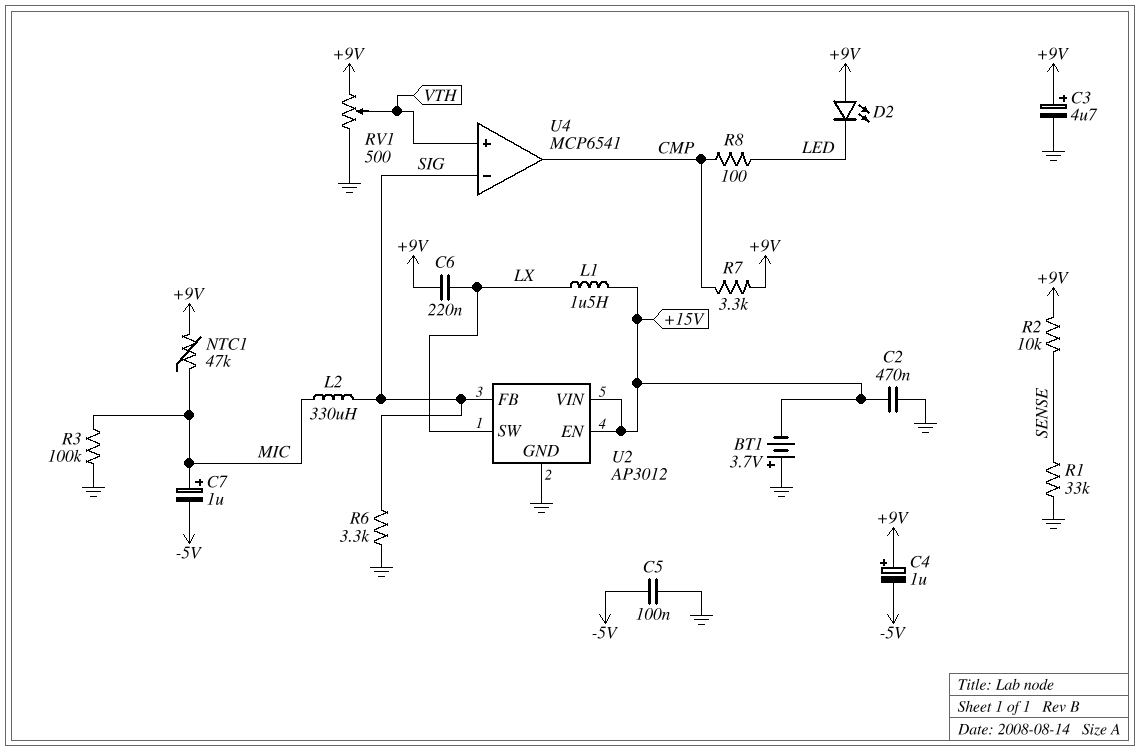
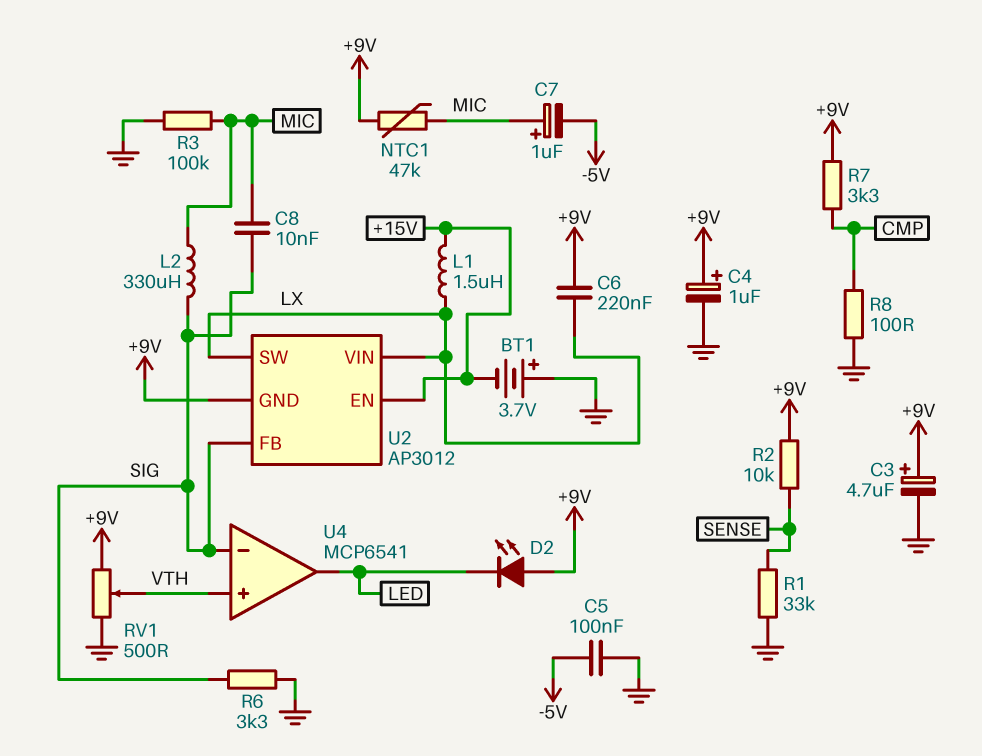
C2: 470nF (+15V, GND) -> none
C4: 1uF (plus +9V, minus -5V) -> 1uF (plus +9V, minus GND)
C8: none -> 10nF (MIC, SIG)
R8: 100 (CMP, LED) -> 100 (CMP, GND)
U2 pin GND: GND -> +9V
U2 pin VIN: +15V -> LX
U4 pin out: CMP -> LED

